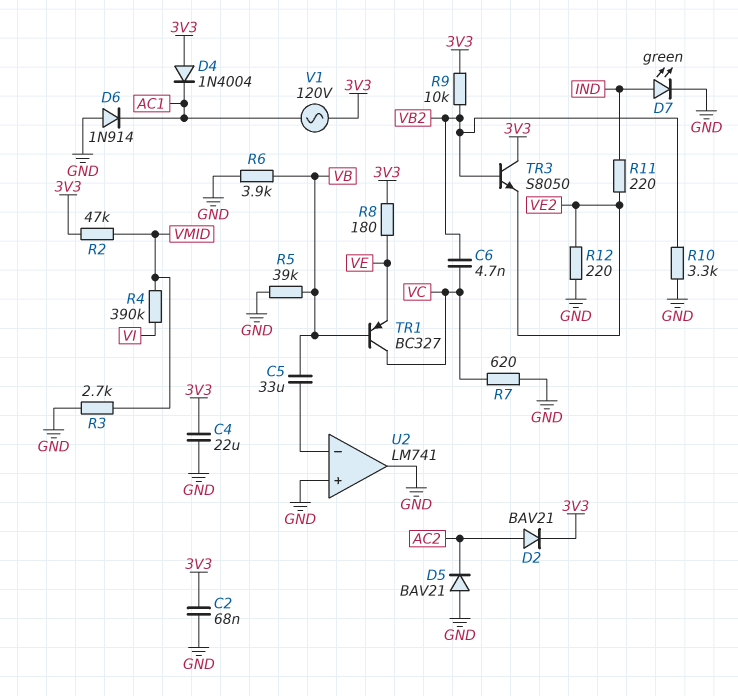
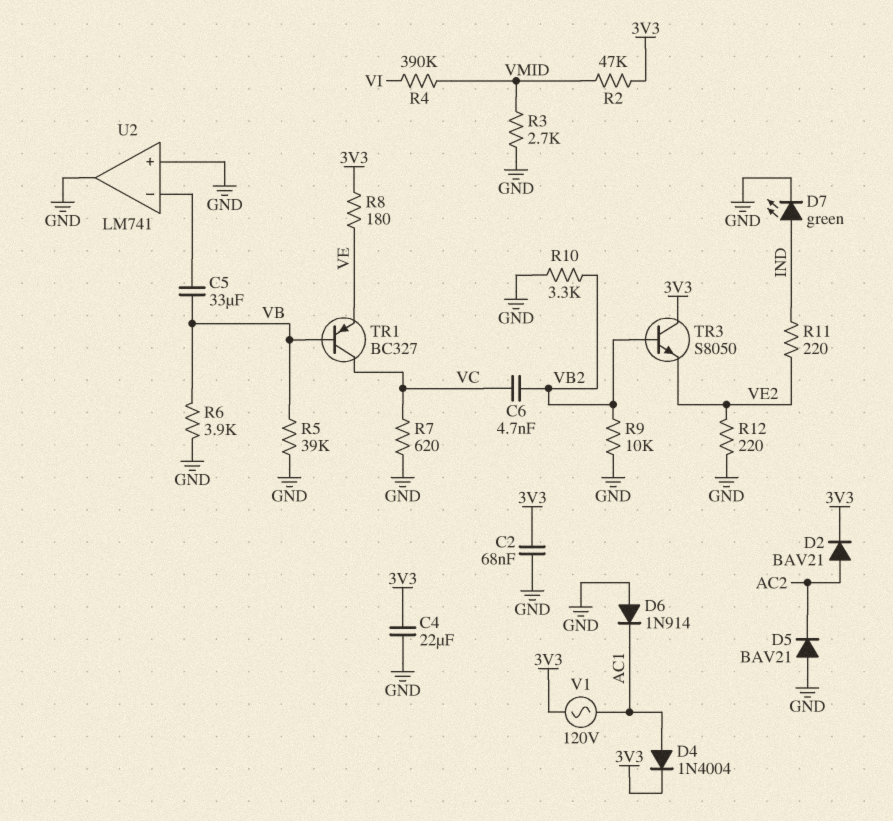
D4: diode 1N4004 (A 3V3, K AC1) -> diode 1N4004 (A AC1, K 3V3)
R9: 10k (3V3, VB2) -> 10k (GND, VB2)

